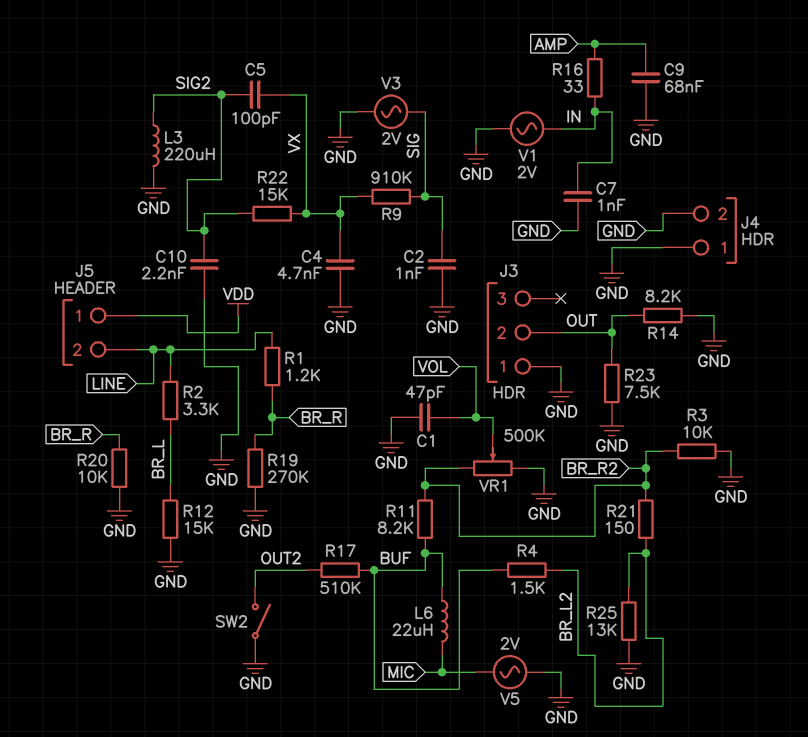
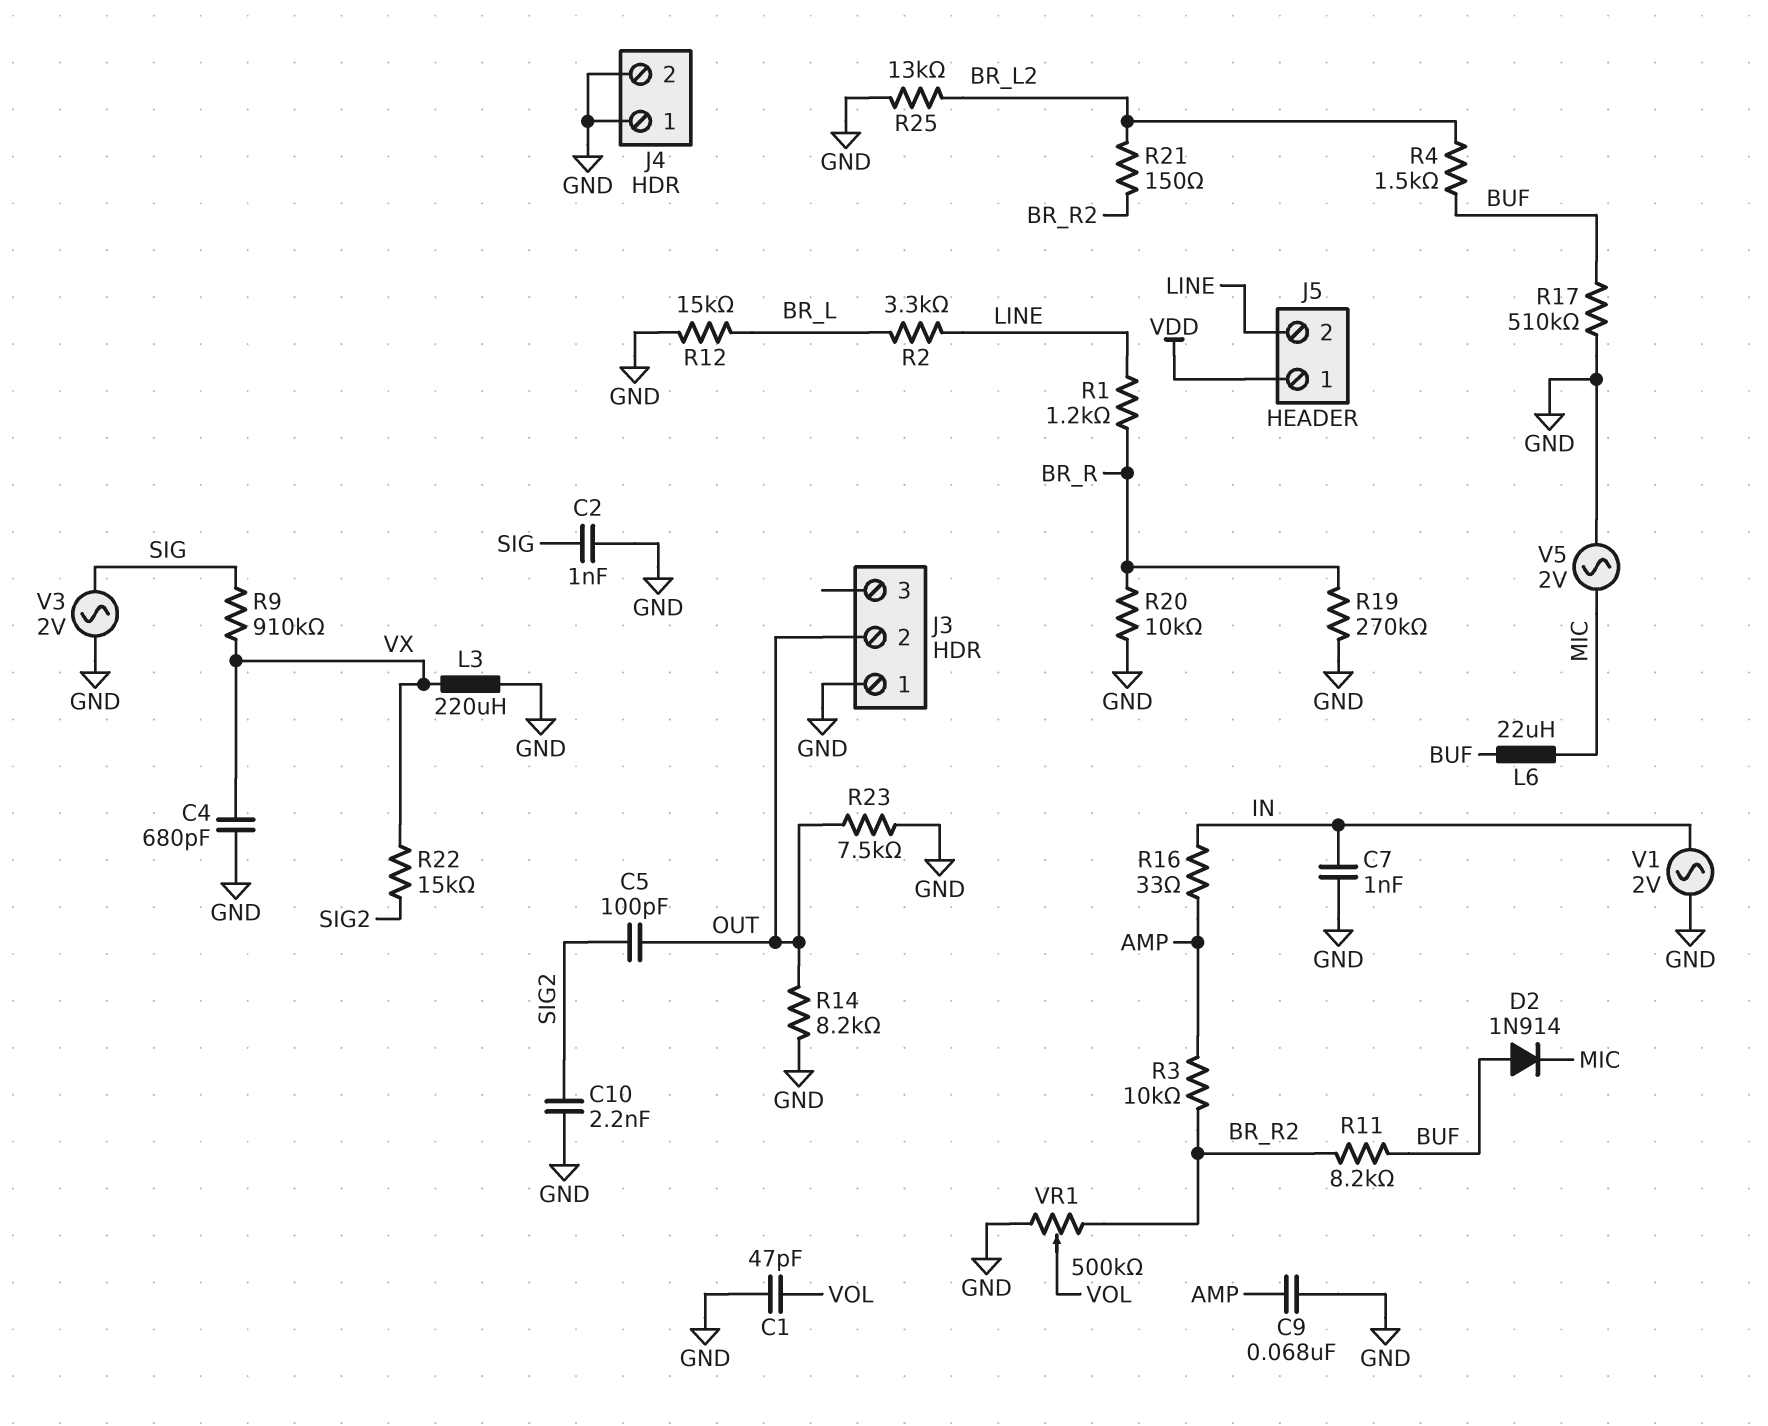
C4: 4.7nF (GND, VX) -> 680pF (GND, VX)
C5: 100pF (SIG2, VX) -> 100pF (OUT, SIG2)
D2: none -> diode 1N914 (A BUF, K MIC)
L3: 220uH (GND, SIG2) -> 220uH (GND, VX)
R3: 10k (BR_R2, GND) -> 10k (AMP, BR_R2)
R17: 510k (BUF, OUT2) -> 510k (BUF, GND)
SW2: switch (GND, OUT2) -> none

